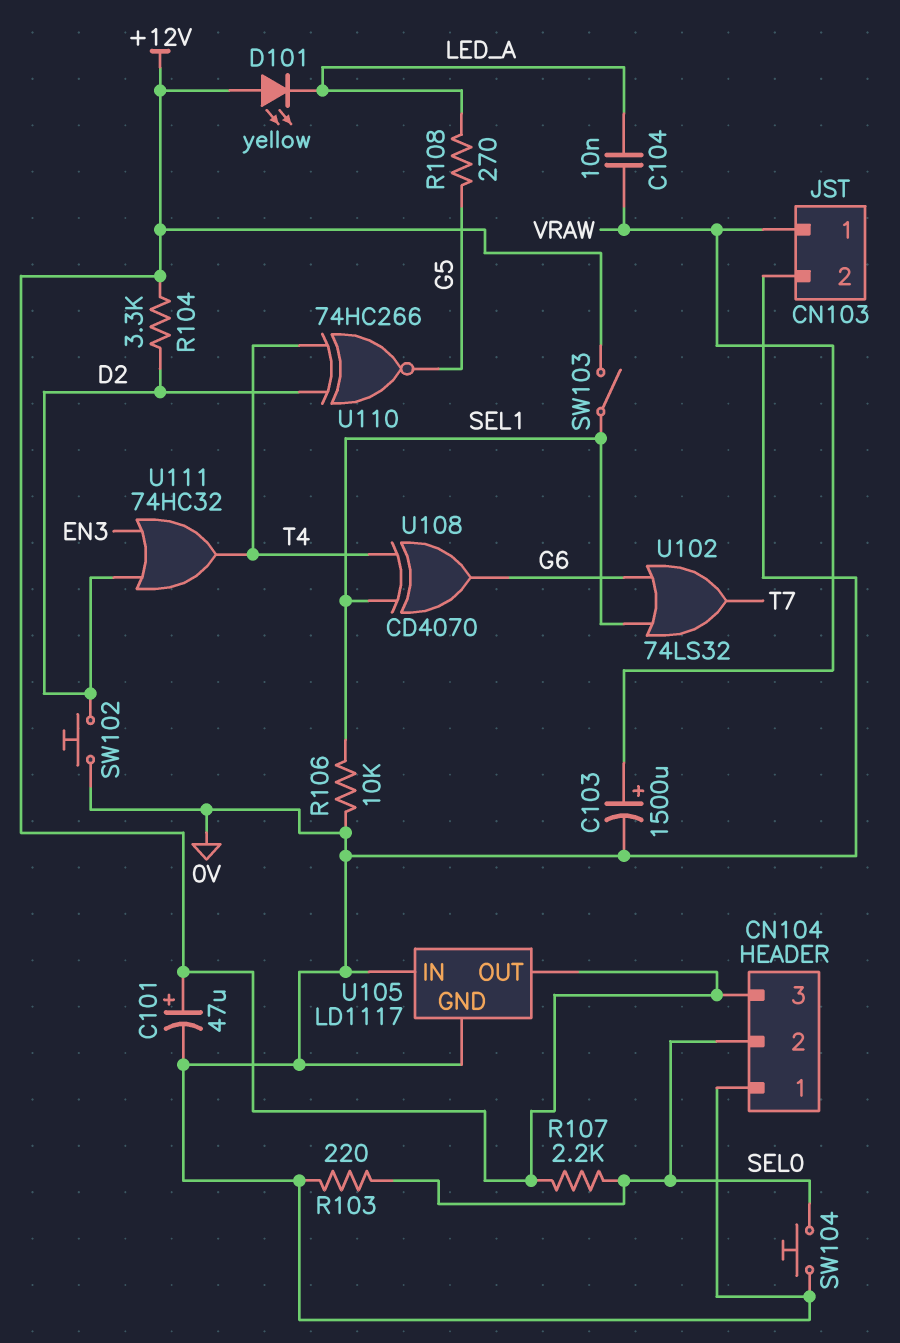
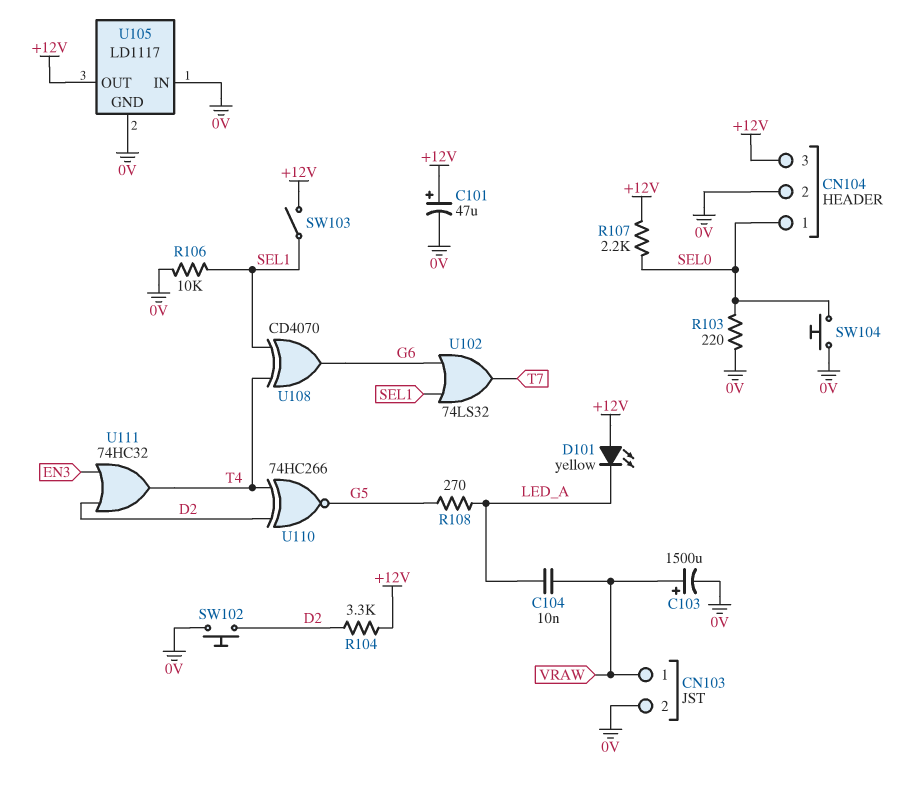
CN104 pin 1: 0V -> SEL0
CN104 pin 2: SEL0 -> 0V

